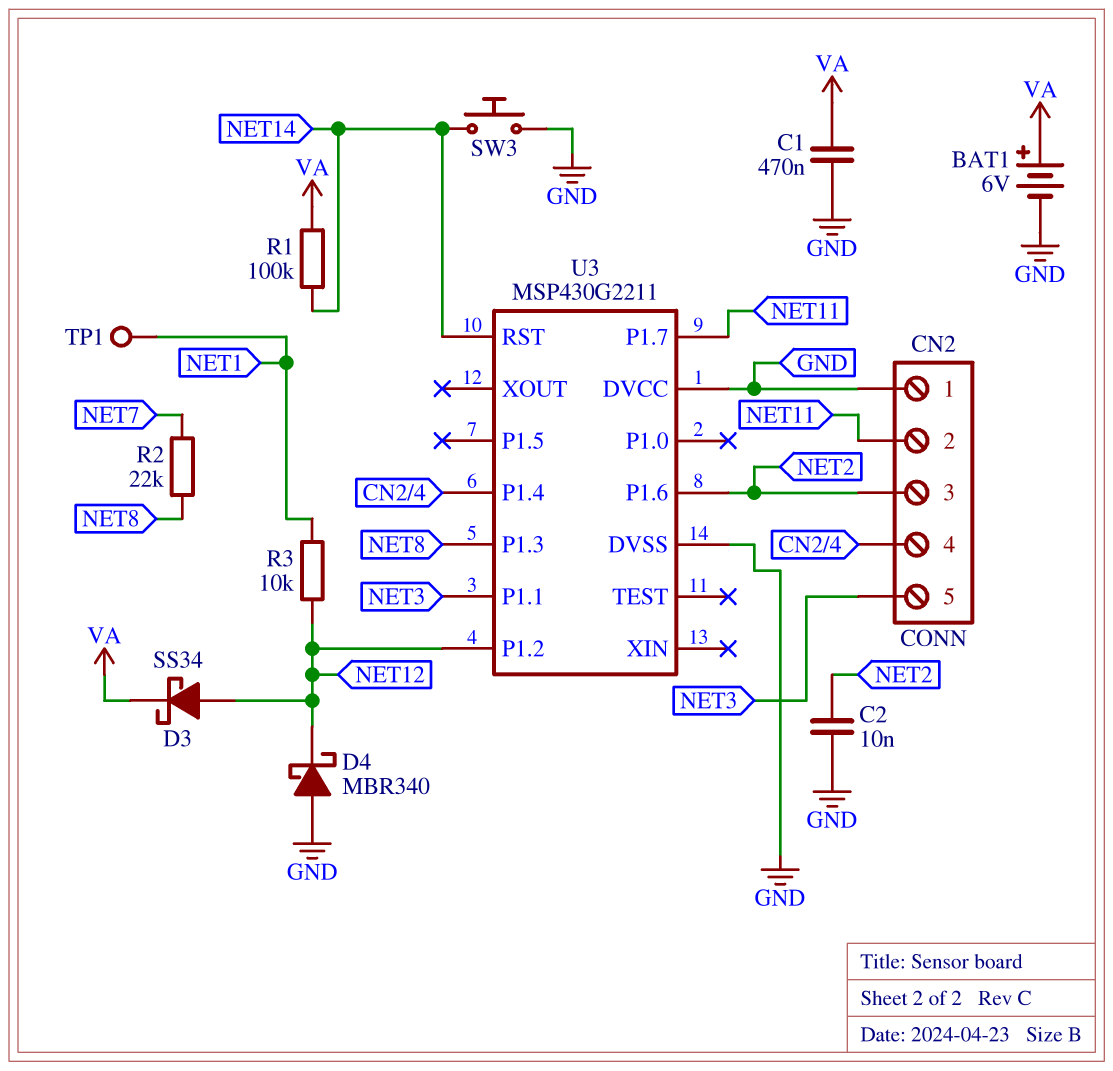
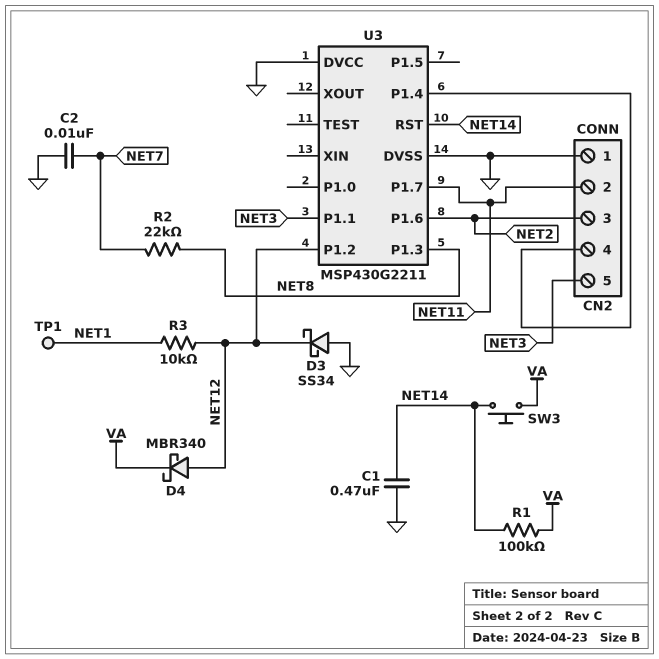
BAT1: 6V (plus VA, minus GND) -> none
C1: 470nF (GND, VA) -> 470nF (GND, NET14)
C2: 10nF (GND, NET2) -> 10nF (GND, NET7)
D3: schottky SS34 (A NET12, K VA) -> schottky SS34 (A GND, K NET12)
D4: schottky MBR340 (A GND, K NET12) -> schottky MBR340 (A NET12, K VA)
SW3: button (GND, NET14) -> button (NET14, VA)

